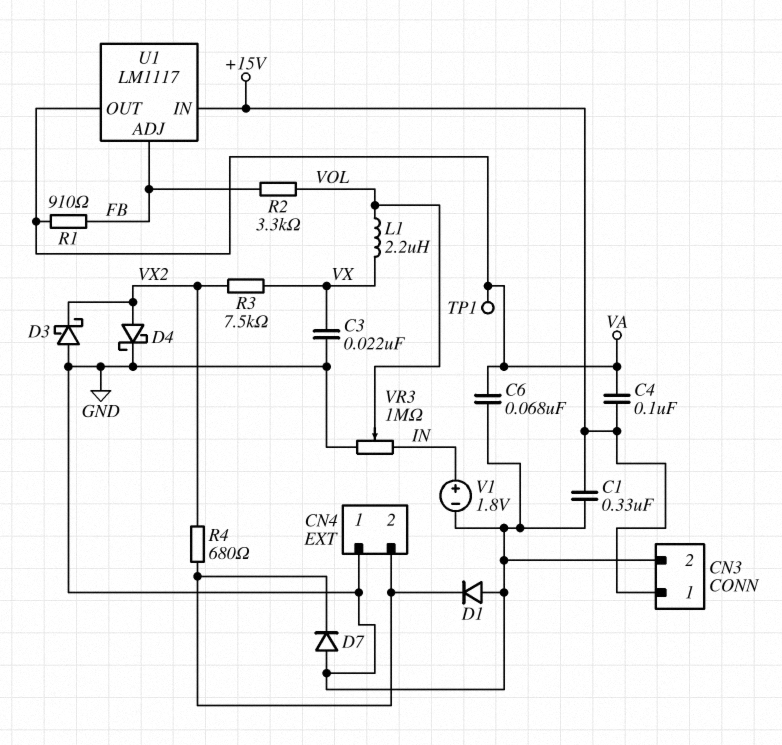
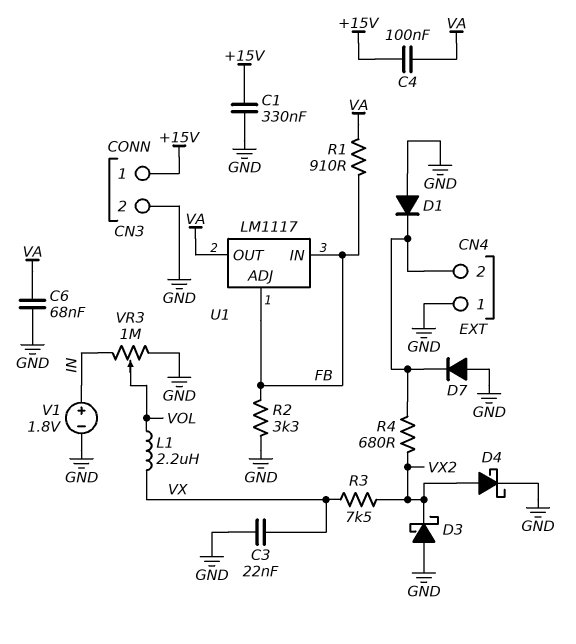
R2: 3.3k (FB, VOL) -> 3.3k (FB, GND)
TP1: test point (VA) -> none
U1 pin IN: +15V -> FB

